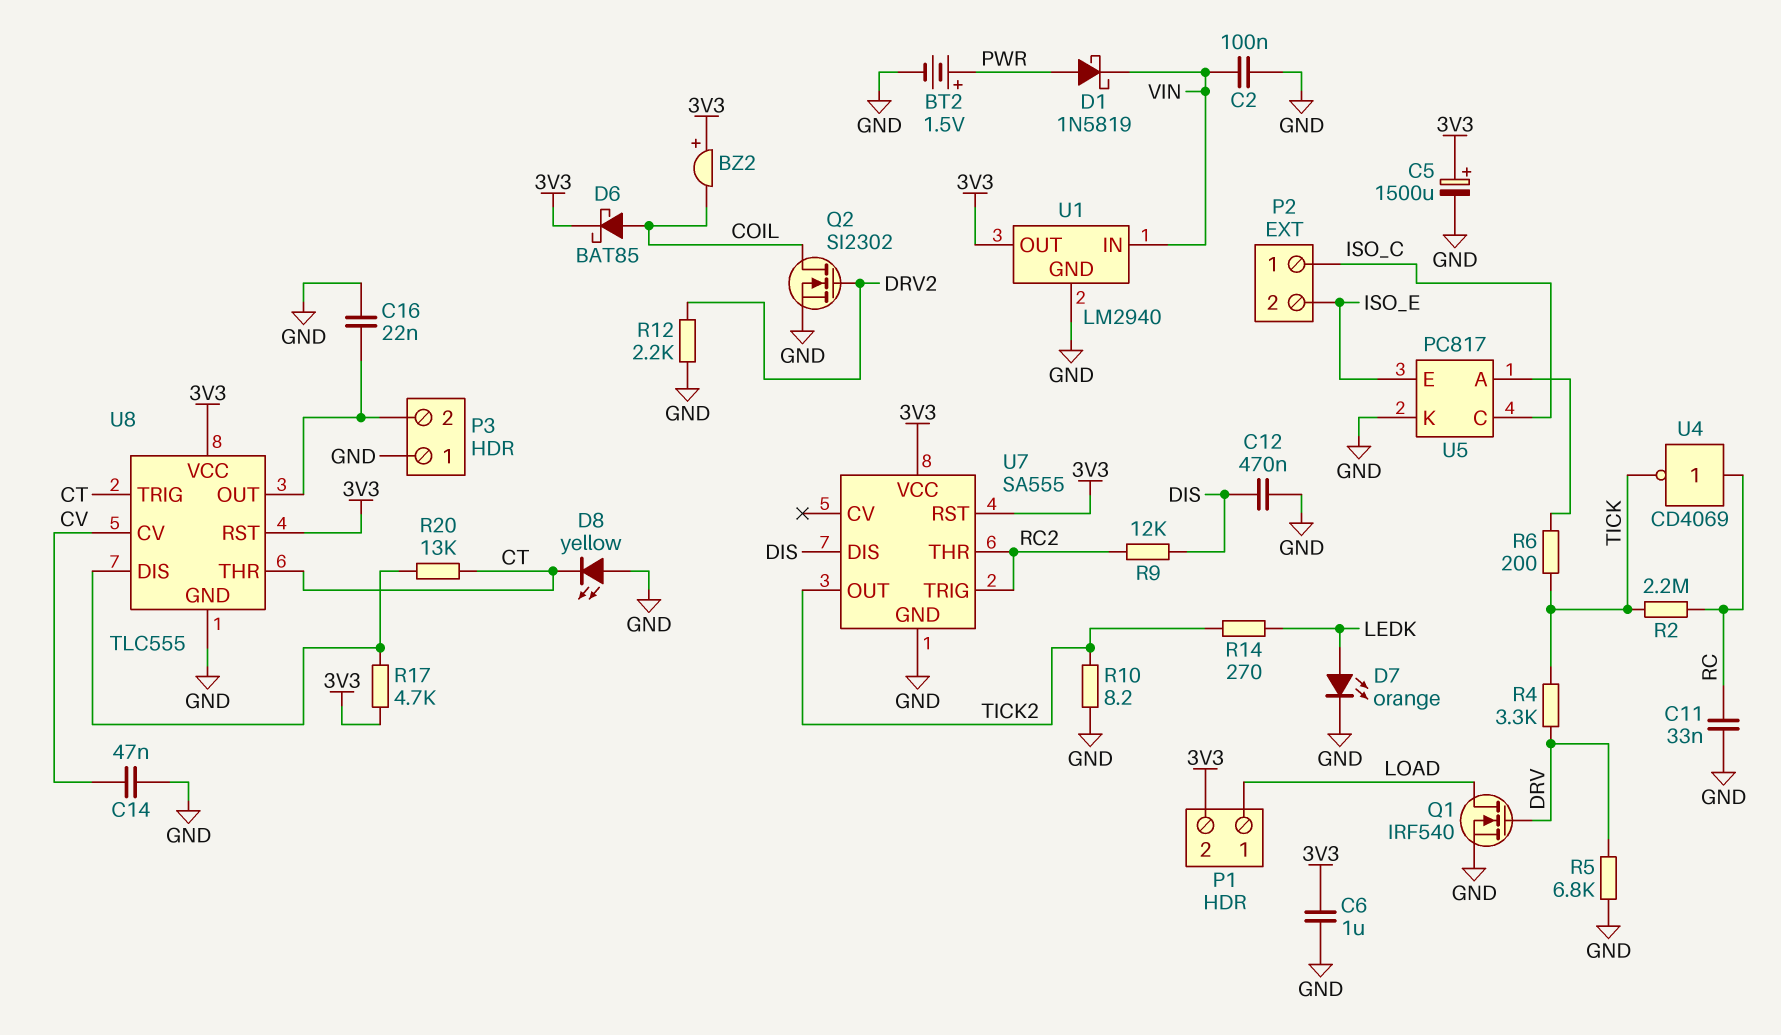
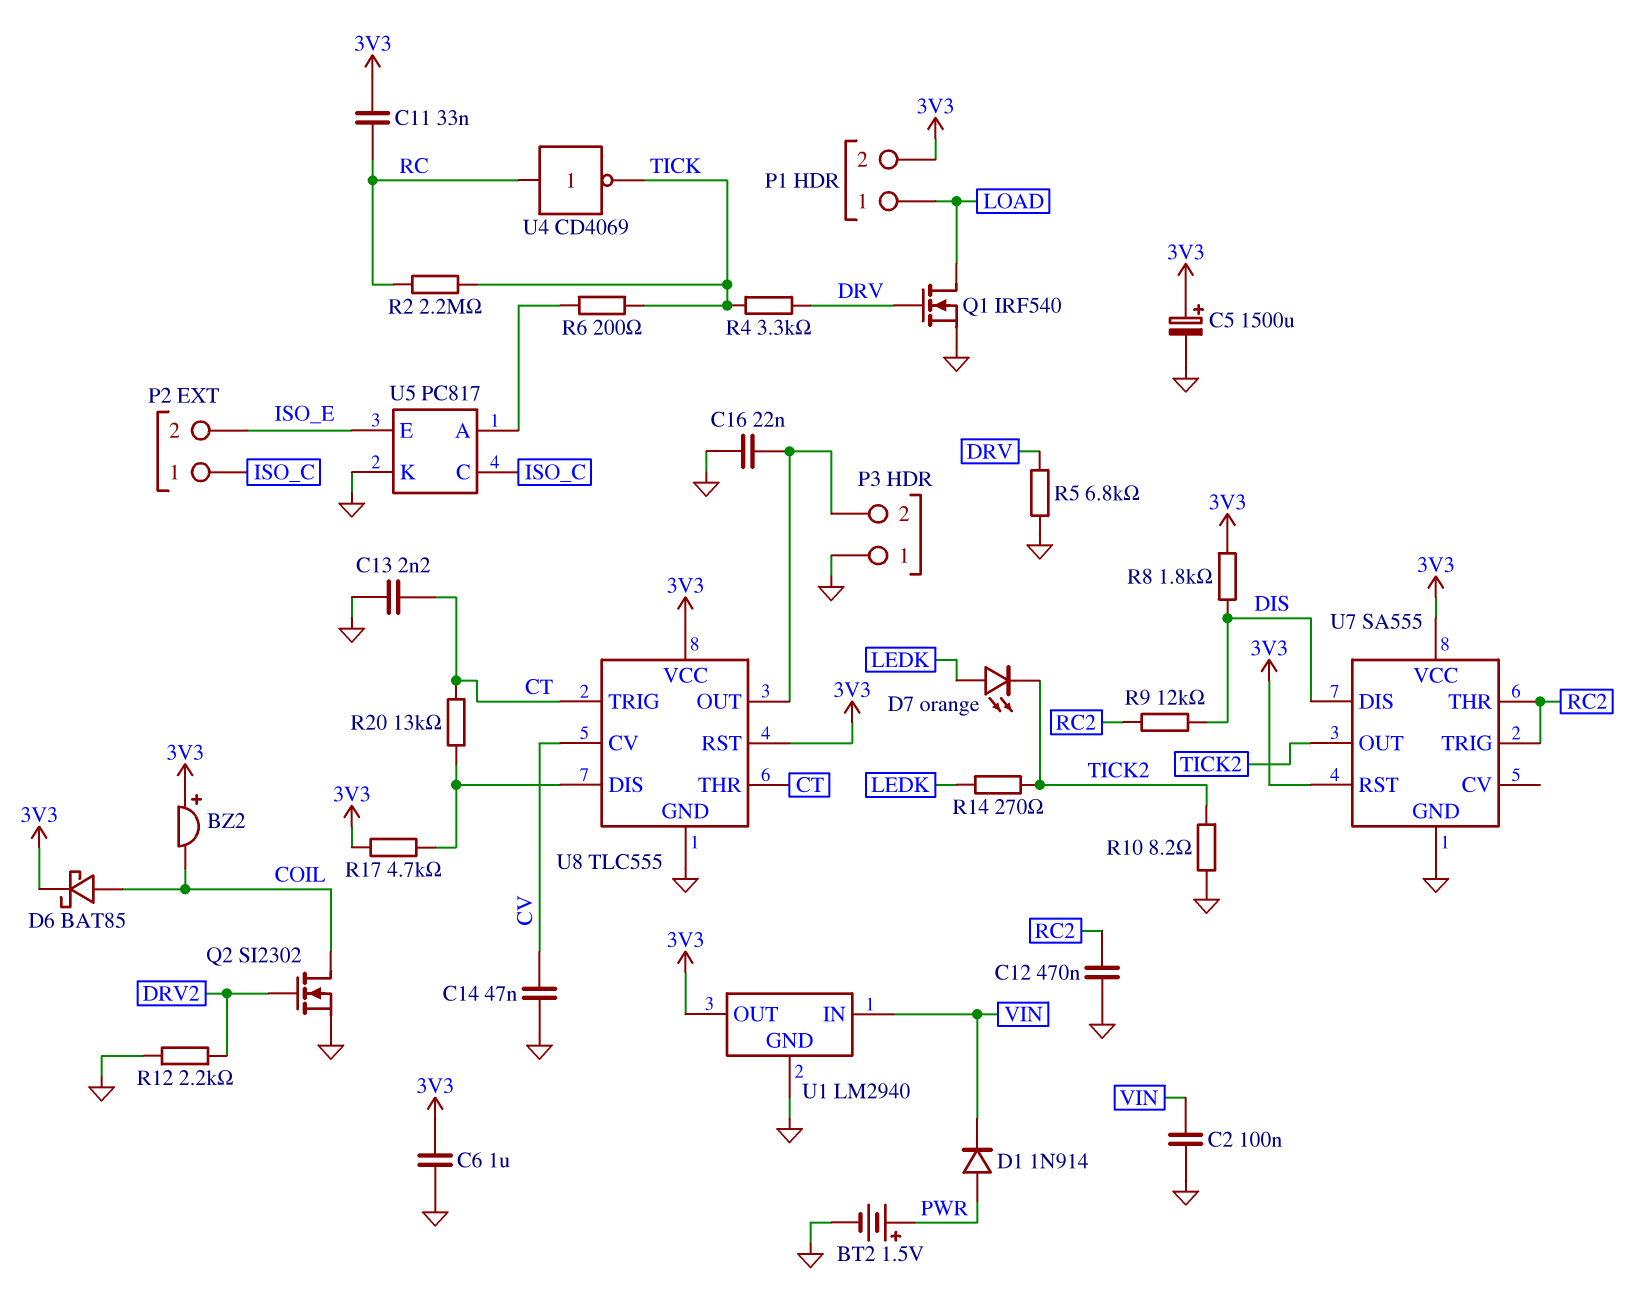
C11: 33nF (GND, RC) -> 33nF (3V3, RC)
C12: 470nF (DIS, GND) -> 470nF (GND, RC2)
C13: none -> 2.2nF (CT, GND)
D1: schottky 1N5819 (A PWR, K VIN) -> diode 1N914 (A PWR, K VIN)
D7: LED orange (A LEDK, K GND) -> LED orange (A LEDK, K TICK2)
D8: LED yellow (A GND, K CT) -> none
R8: none -> 1.8k (3V3, DIS)

